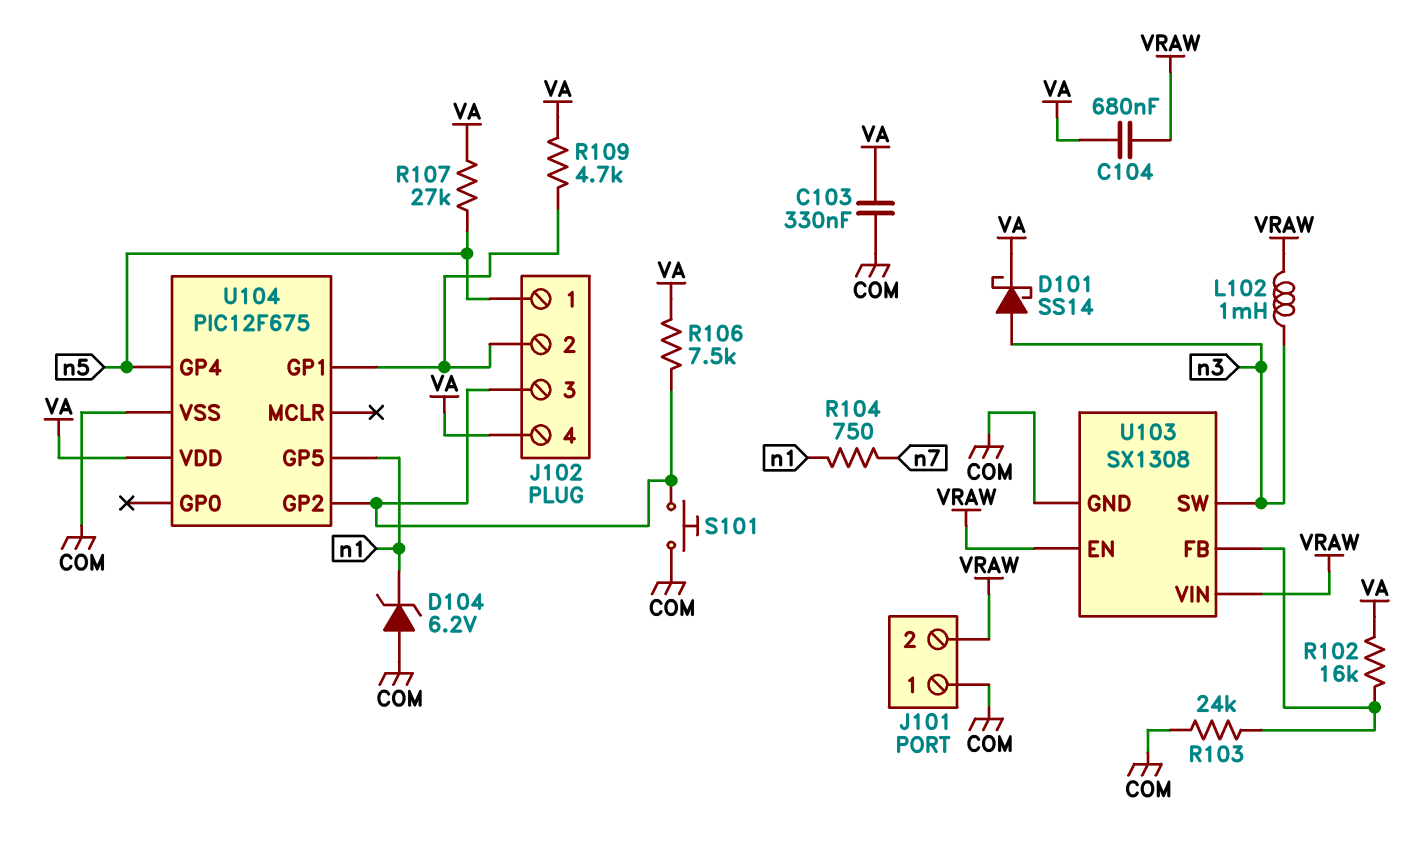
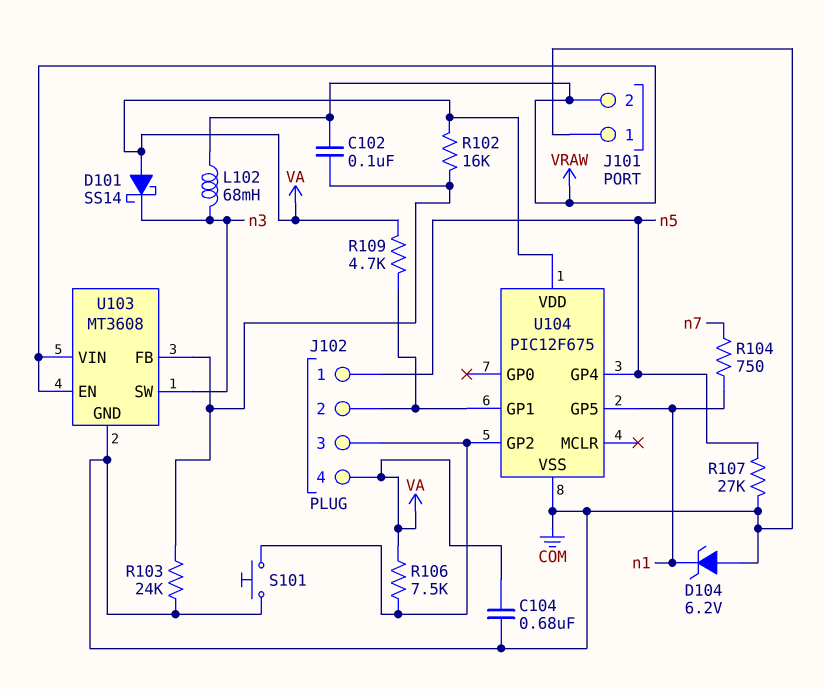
C102: none -> 100nF (U103/FB, VRAW)
C103: 330nF (COM, VA) -> none
C104: 680nF (VA, VRAW) -> 680nF (COM, VA)
D101: schottky SS14 (A n3, K VA) -> schottky SS14 (A VA, K n3)
L102: 1mH (VRAW, n3) -> 68mH (VRAW, n3)
R107: 27k (VA, n5) -> 27k (COM, n5)
U103: SX1308 -> MT3608

